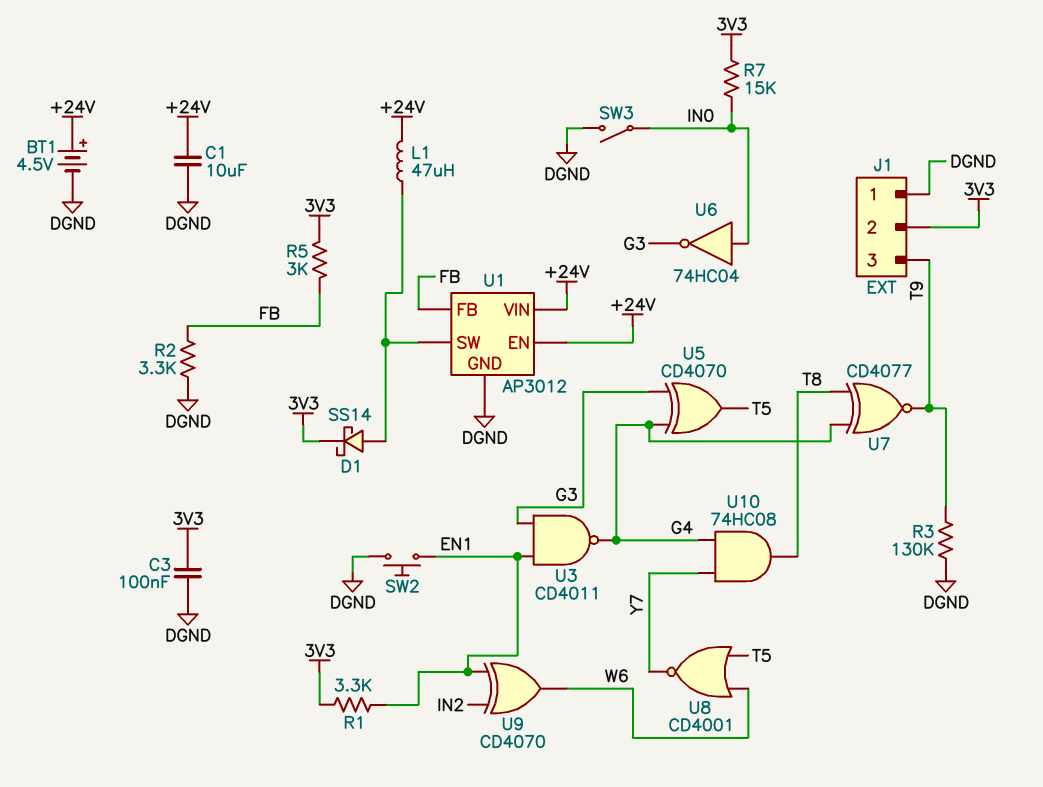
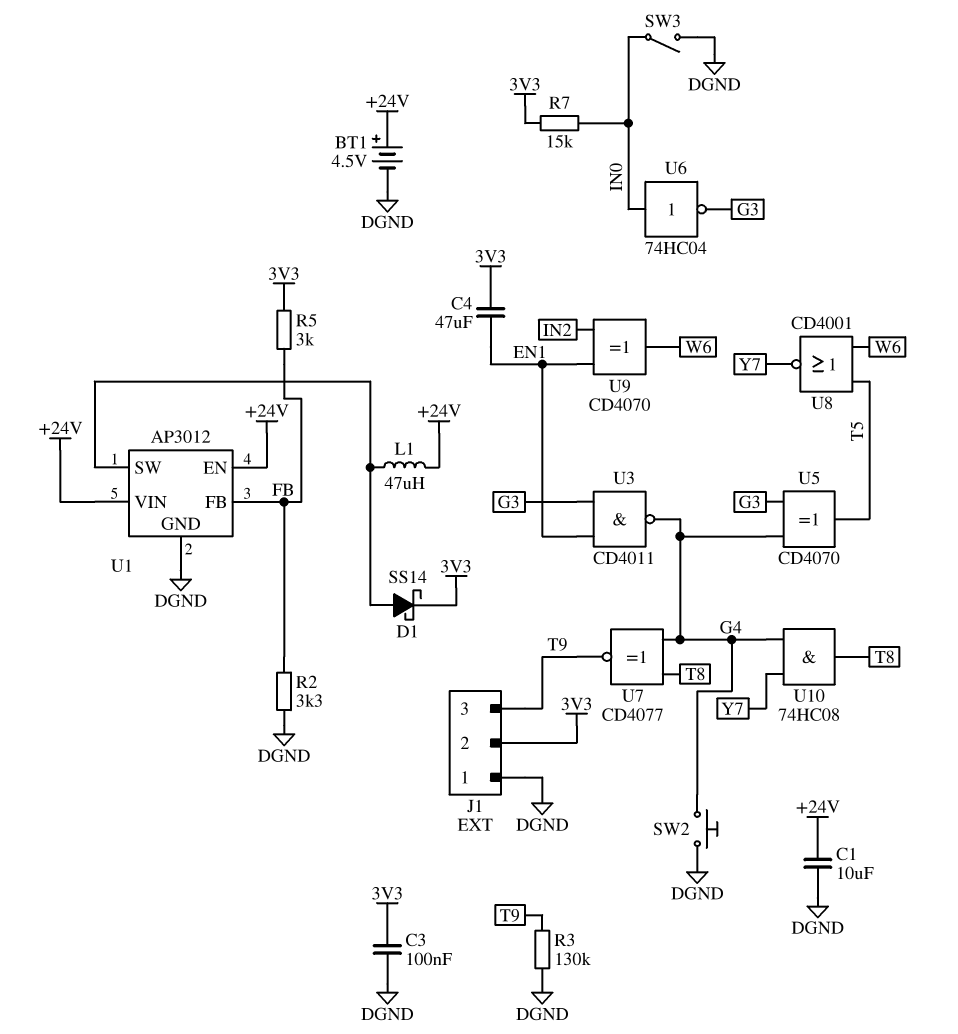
C4: none -> 47uF (3V3, EN1)
R1: 3.3k (3V3, EN1) -> none
SW2: button (DGND, EN1) -> button (DGND, G4)

